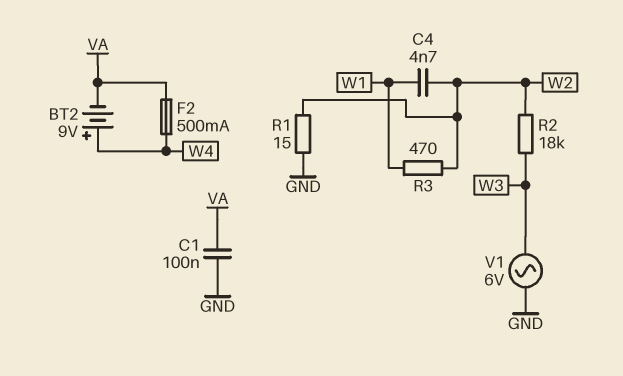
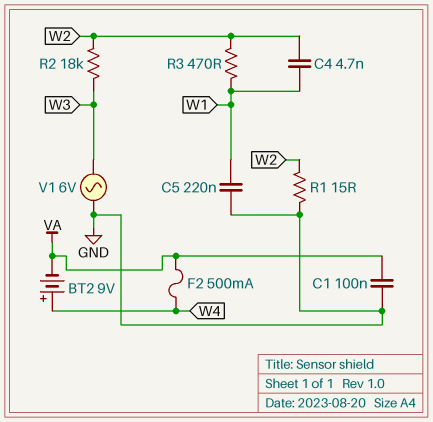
C5: none -> 220nF (GND, W1)

